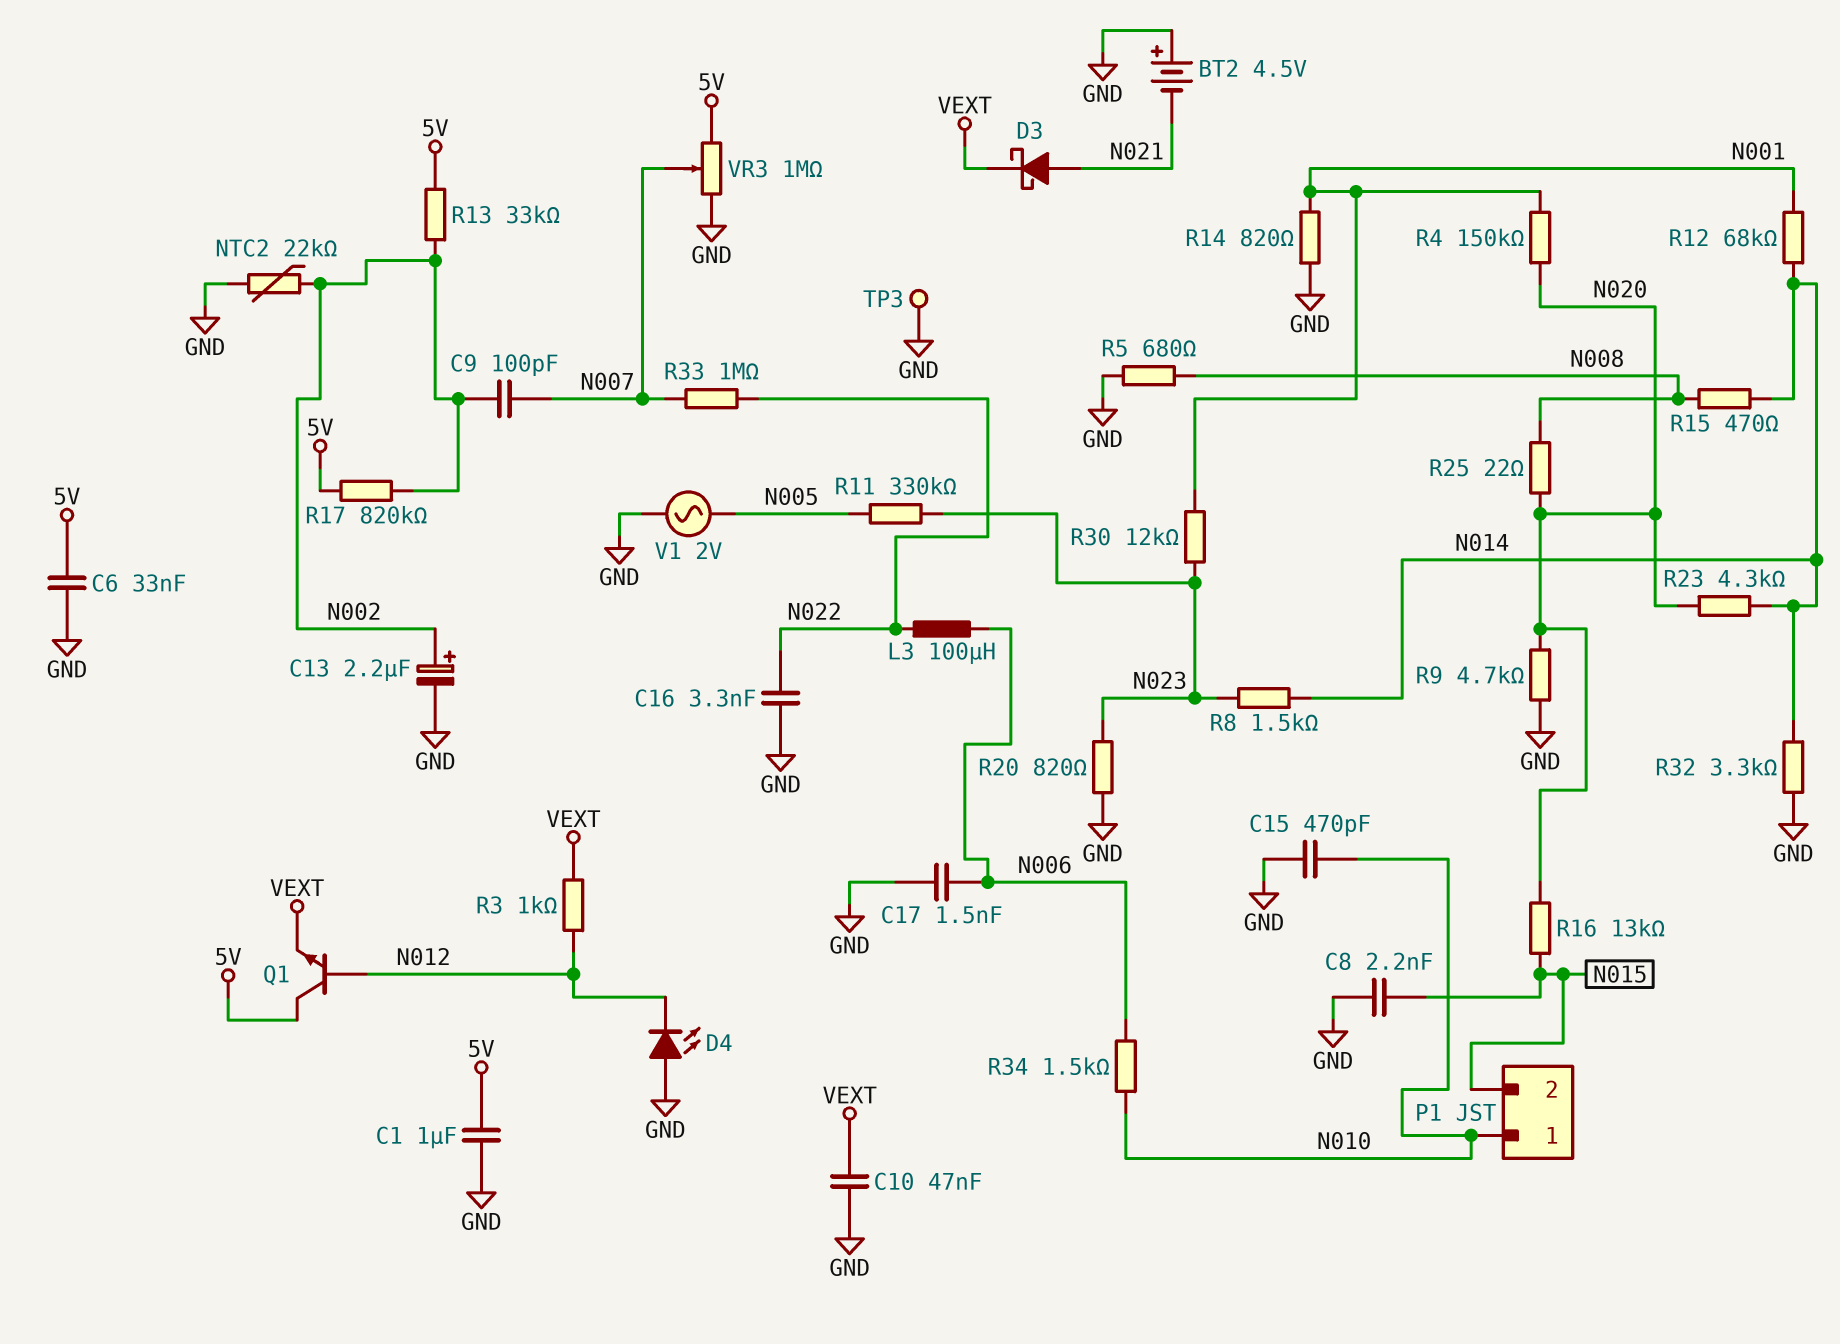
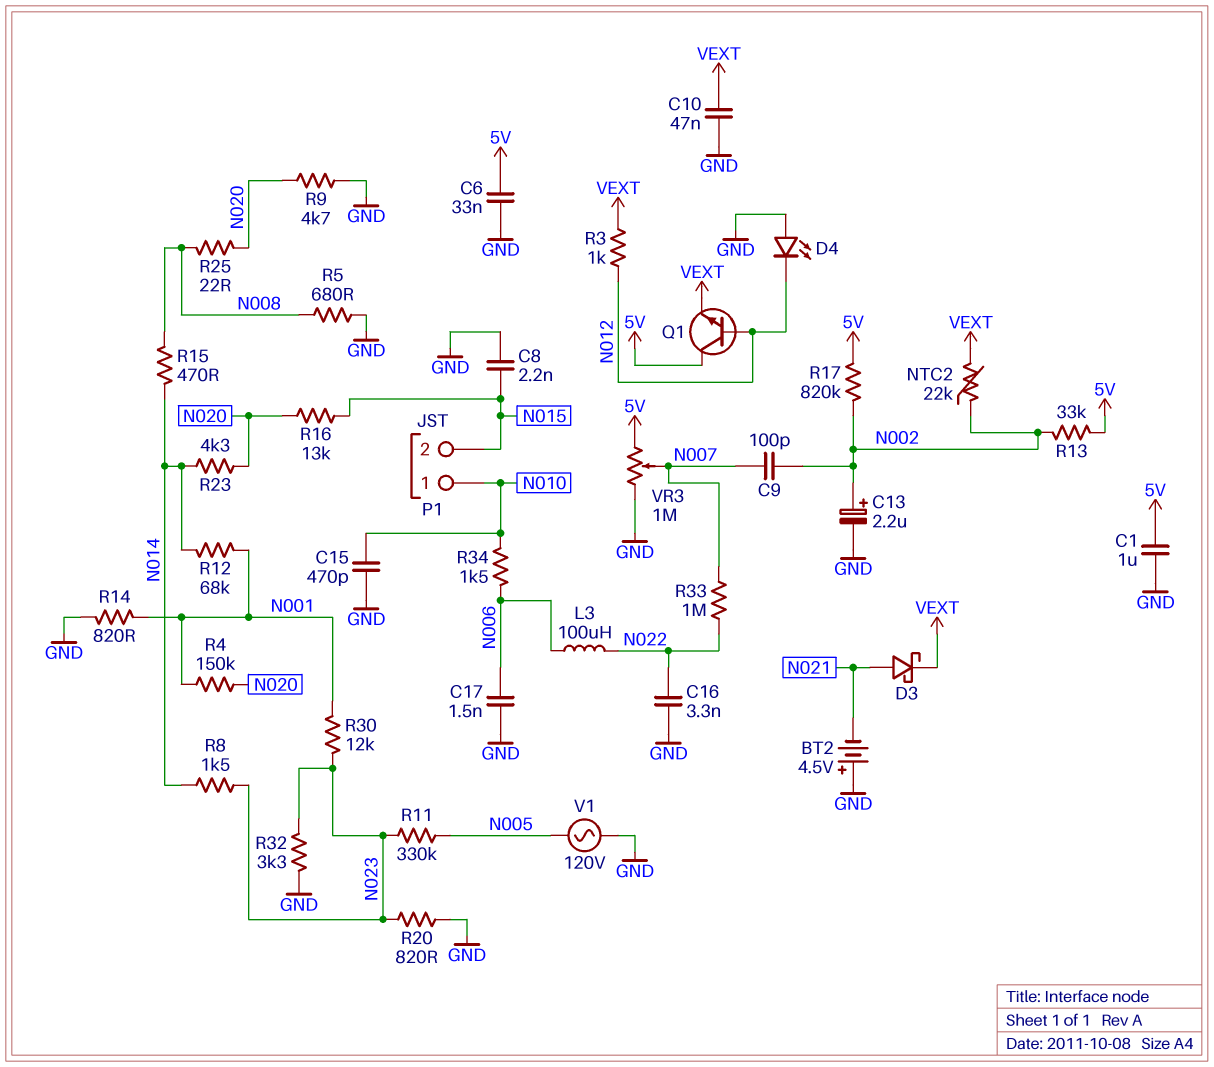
NTC2: 22k (GND, N002) -> 22k (N002, VEXT)
R32: 3.3k (GND, N014) -> 3.3k (GND, N023)
TP3: test point (GND) -> none
V1: AC 2V (GND, N005) -> AC 120V (GND, N005)

